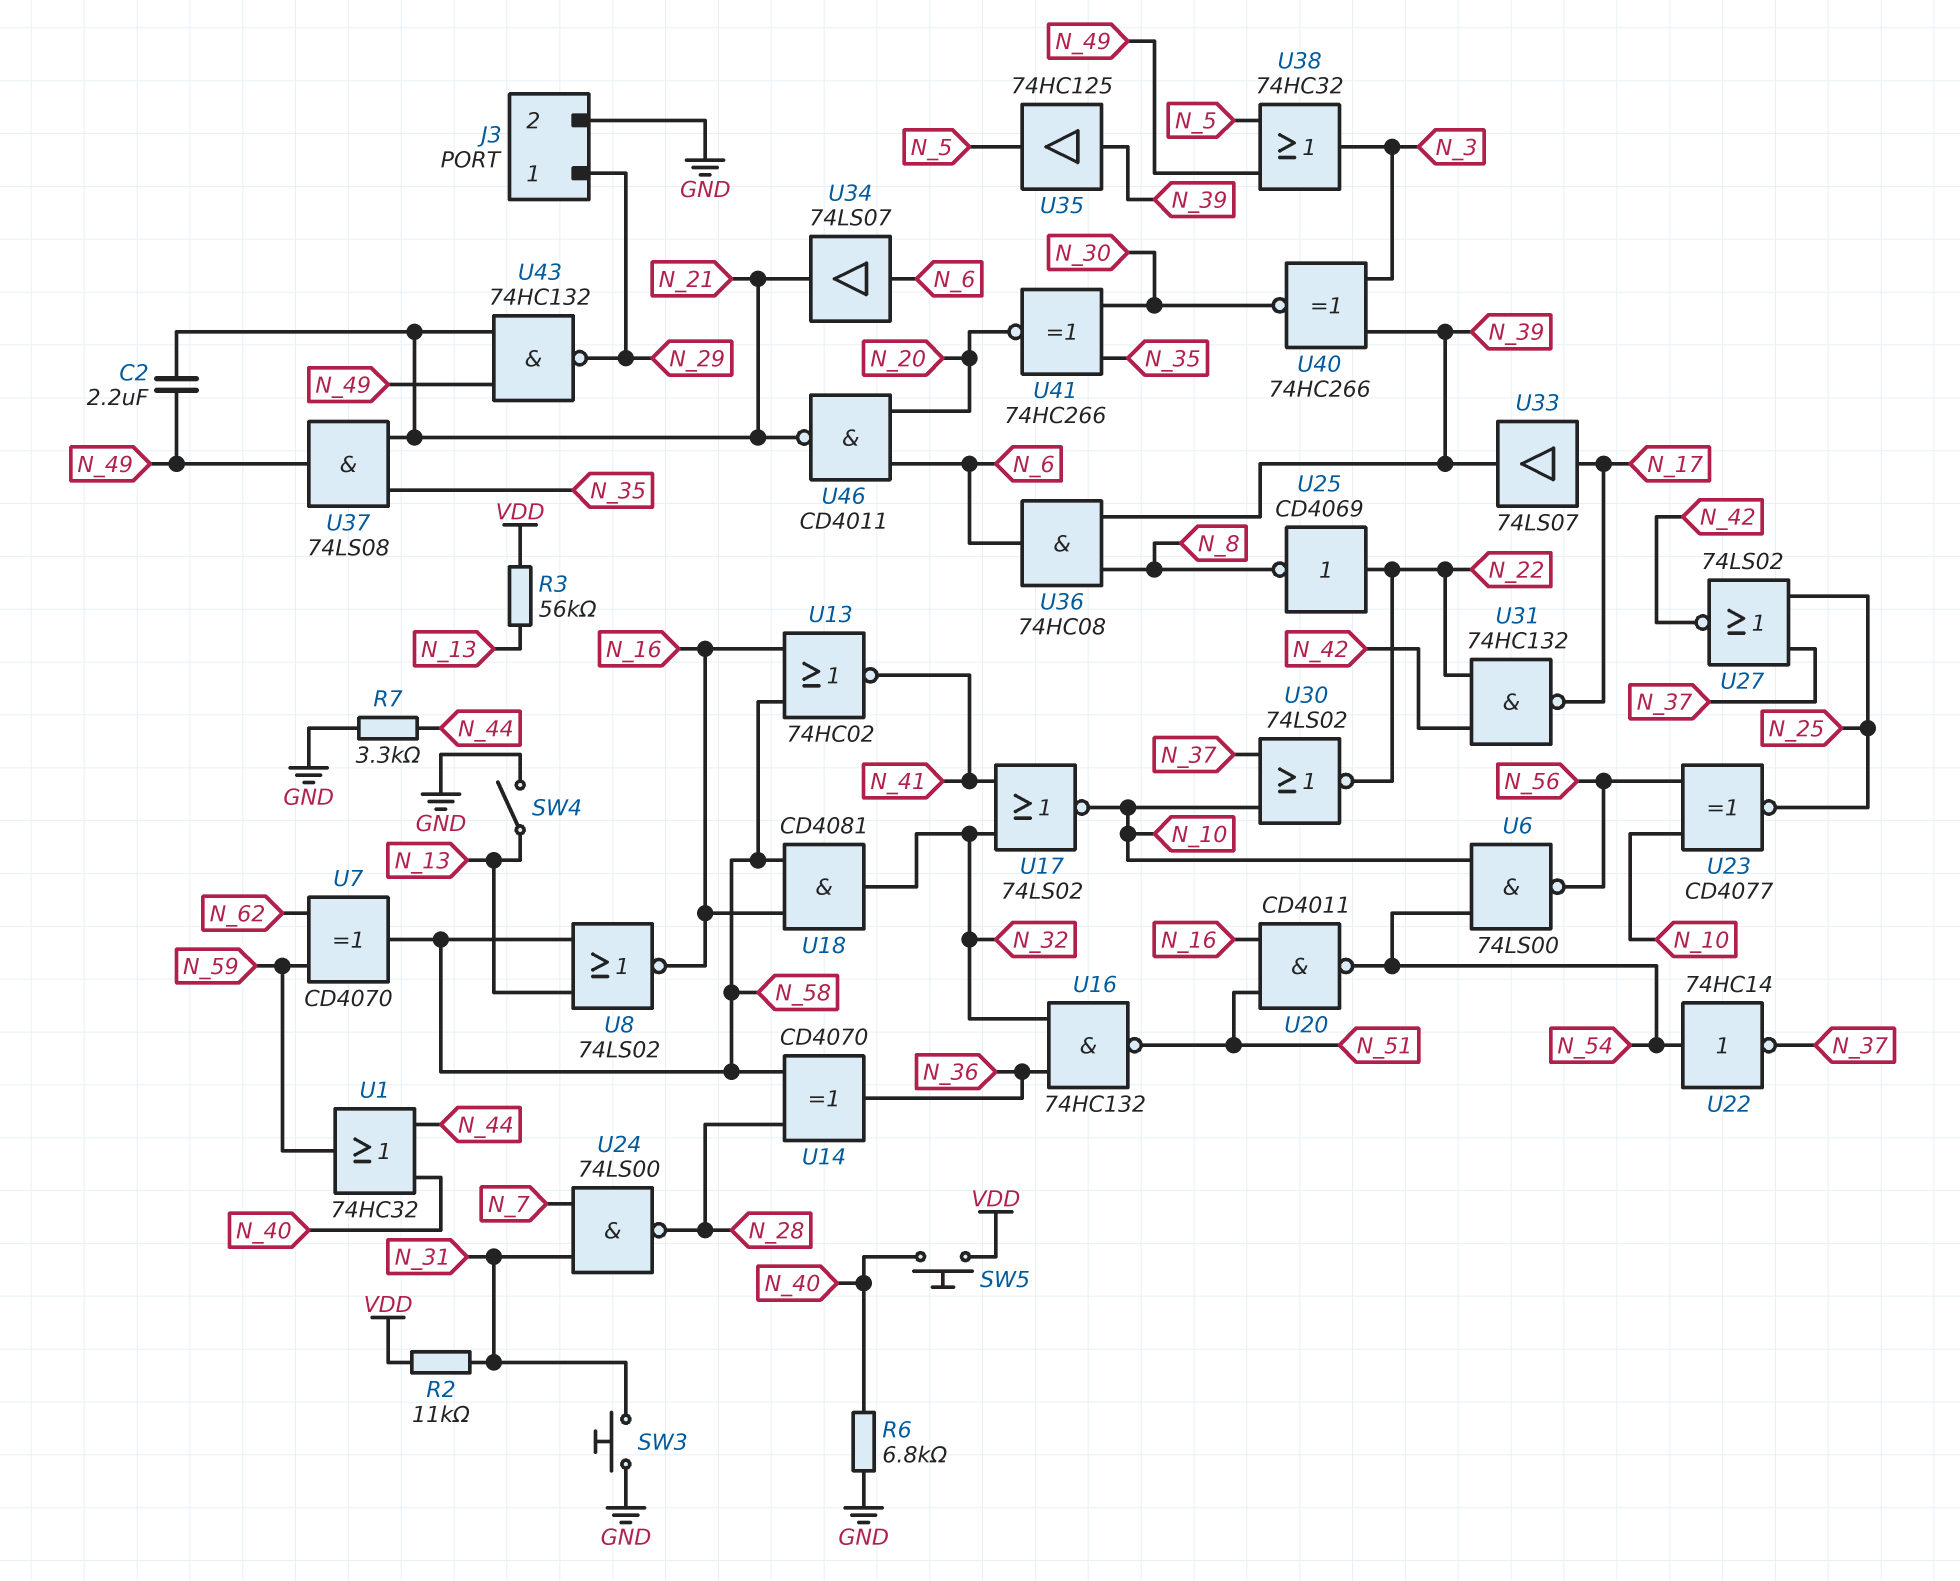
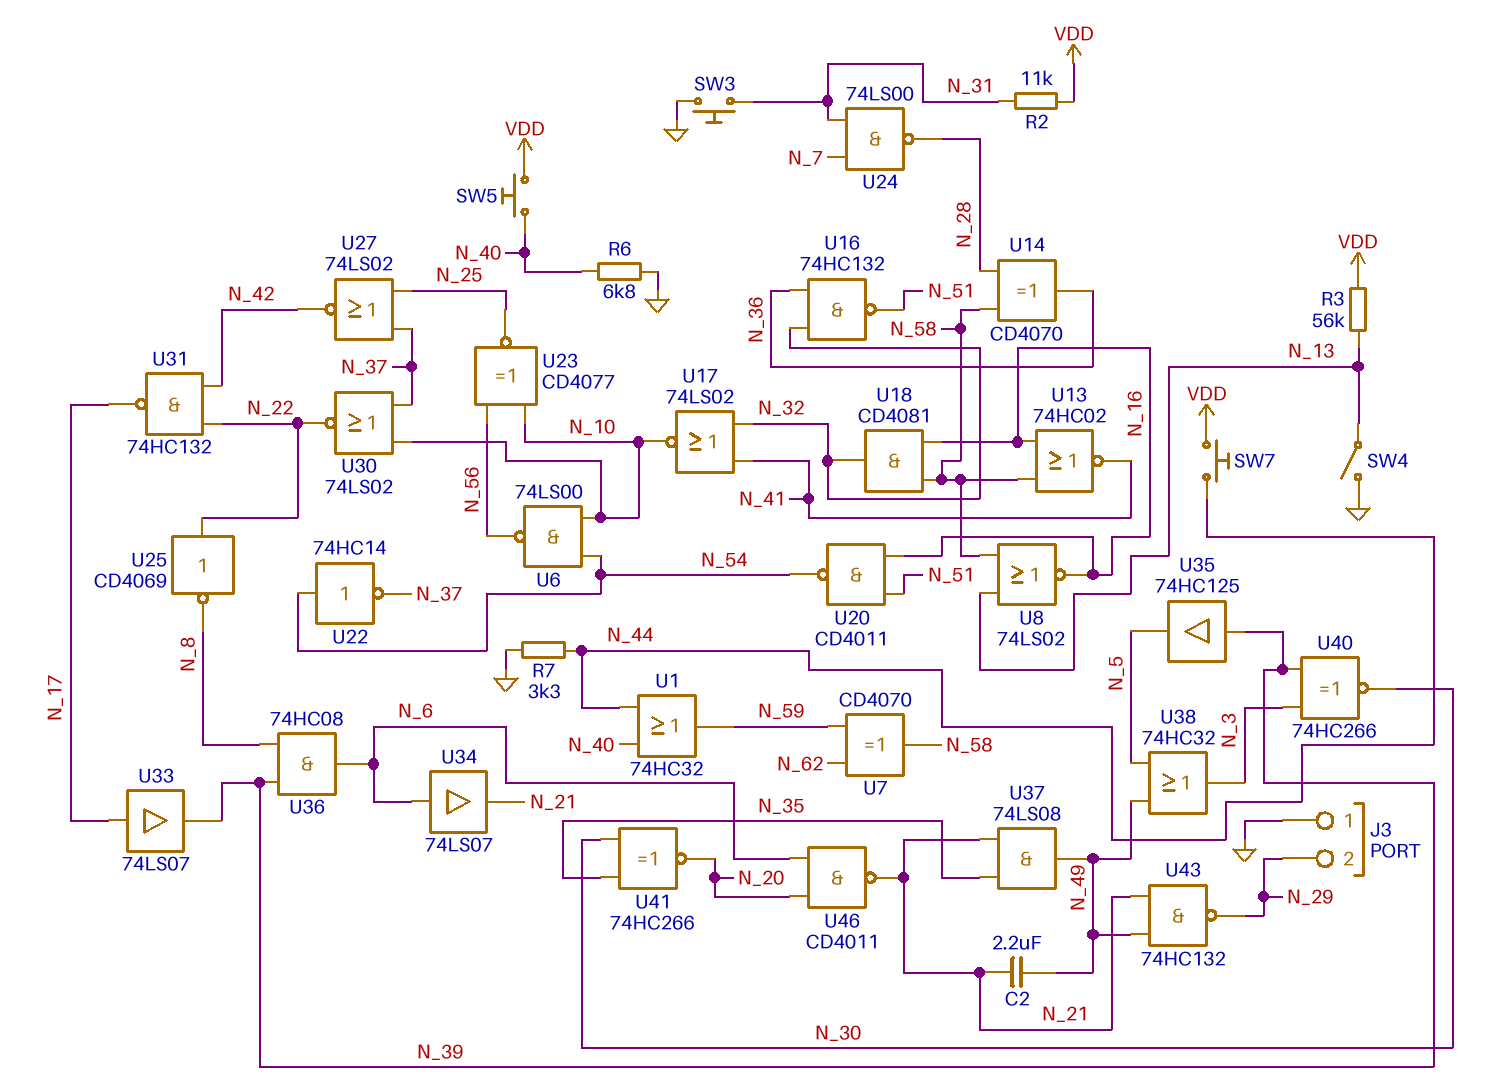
J3 pin 1: N_29 -> GND
J3 pin 2: GND -> N_29
SW7: none -> button (N_44, VDD)

